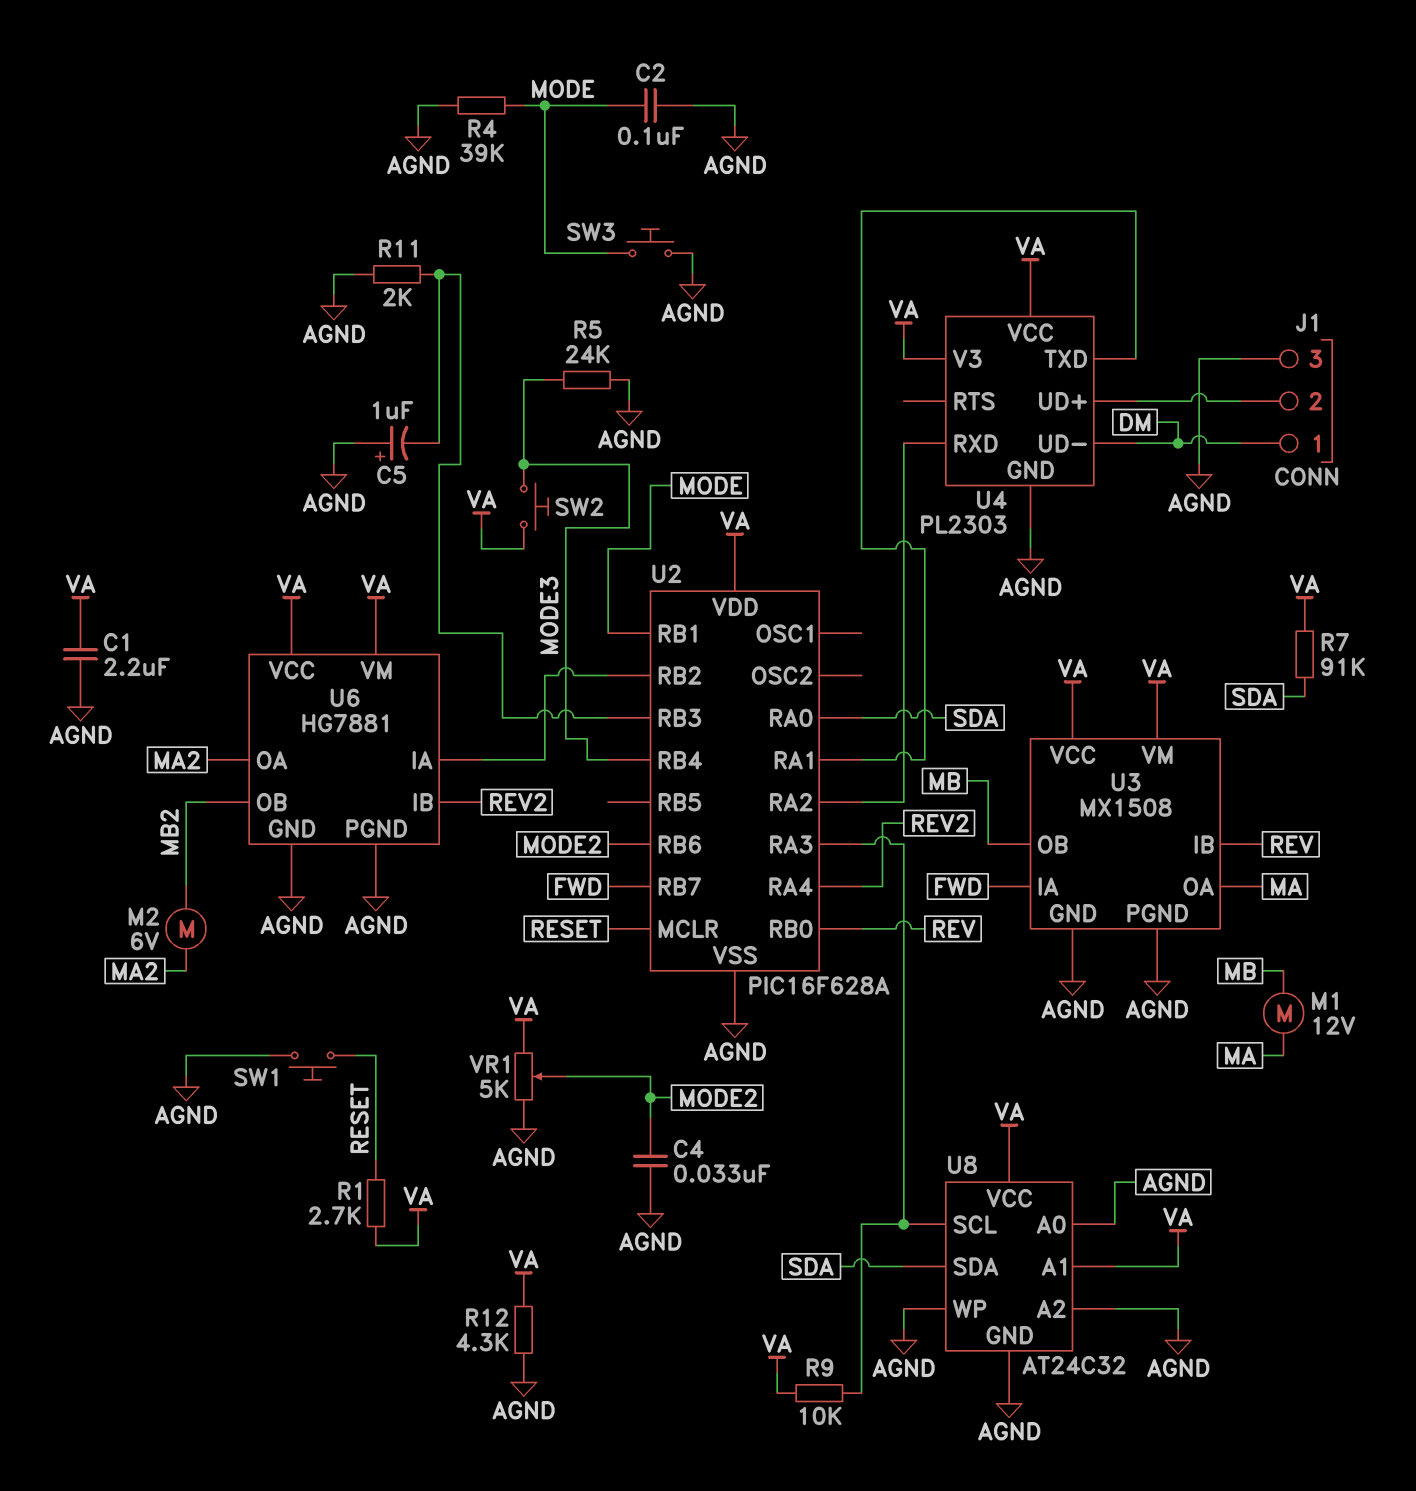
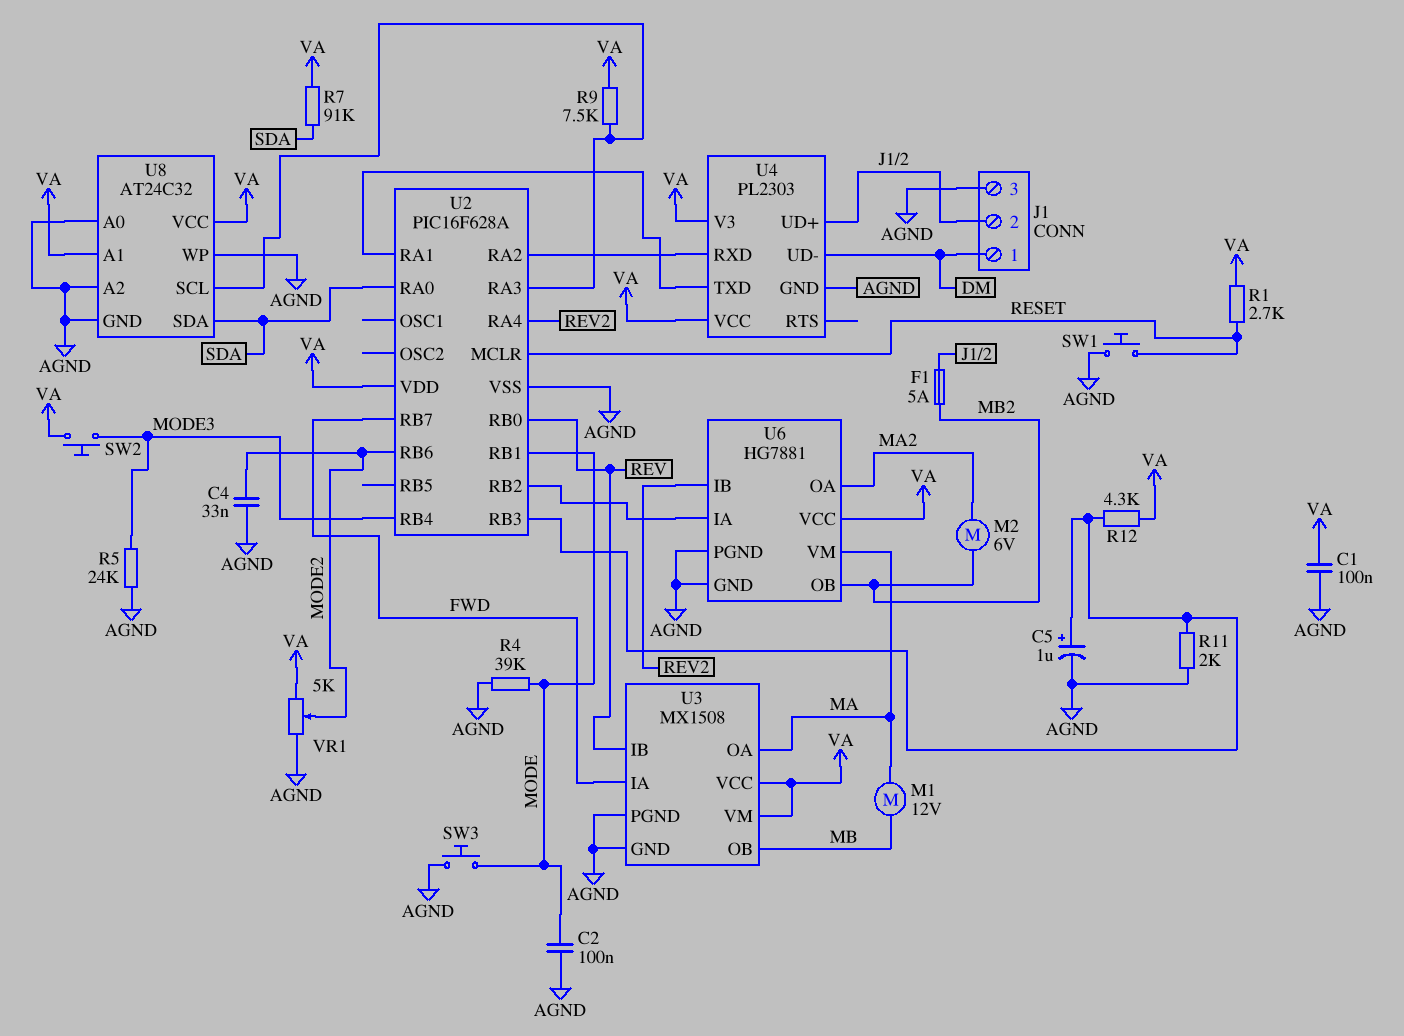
C1: 2.2uF (AGND, VA) -> 100nF (AGND, VA)
C5: 1uF (plus AGND, minus U2/RB3) -> 1uF (plus U2/RB3, minus AGND)
F1: none -> 5A (J1/2, MB2)
R9: 10k (U2/RA3, VA) -> 7.5k (U2/RA3, VA)
R12: 4.3k (AGND, VA) -> 4.3k (U2/RB3, VA)
U6 pin VM: VA -> MA

